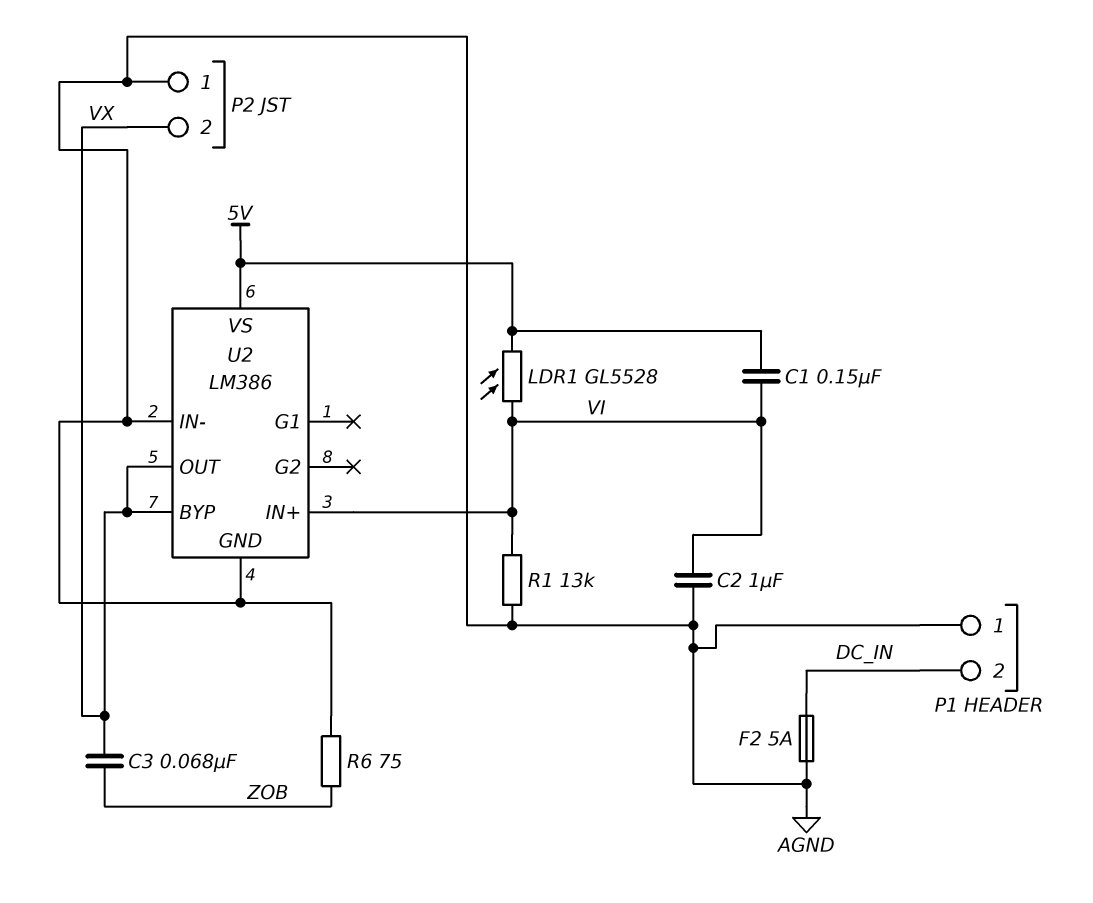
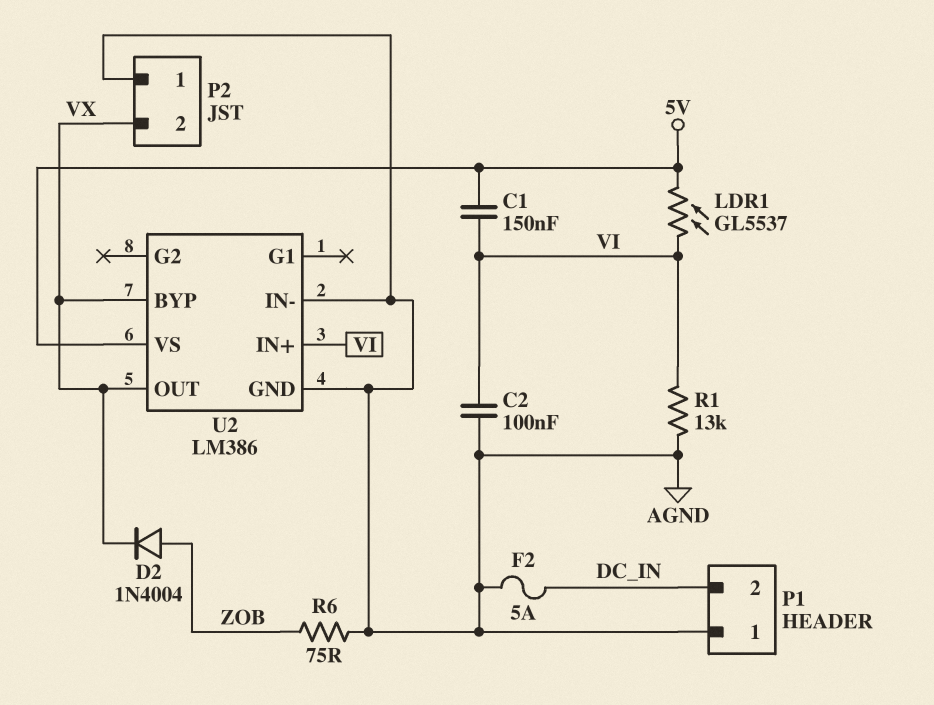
C2: 1uF (AGND, VI) -> 100nF (AGND, VI)
C3: 68nF (VX, ZOB) -> none
D2: none -> diode 1N4004 (A ZOB, K VX)
LDR1: GL5528 (5V, VI) -> GL5537 (5V, VI)

